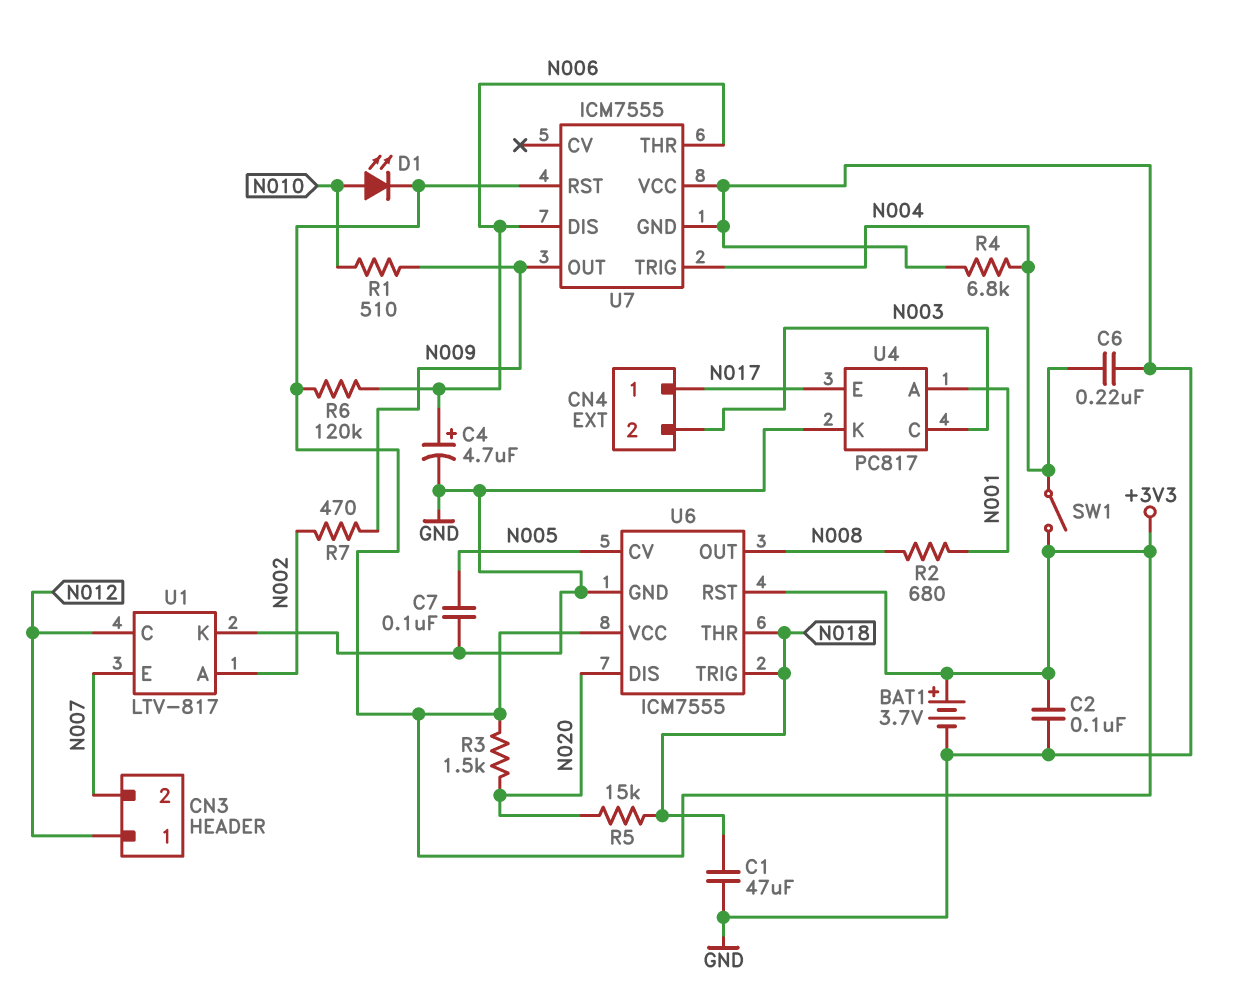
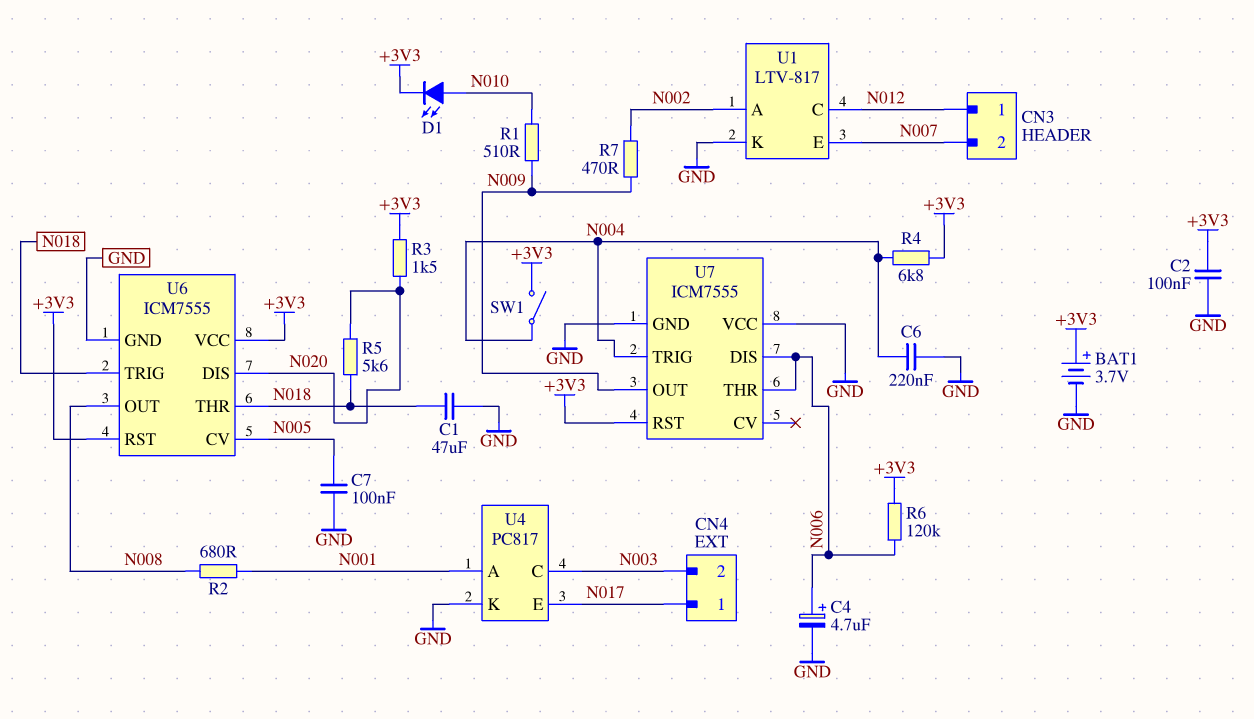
R4: 6.8k (GND, N004) -> 6.8k (+3V3, N004)
R5: 15k (N018, N020) -> 5.6k (N018, N020)

